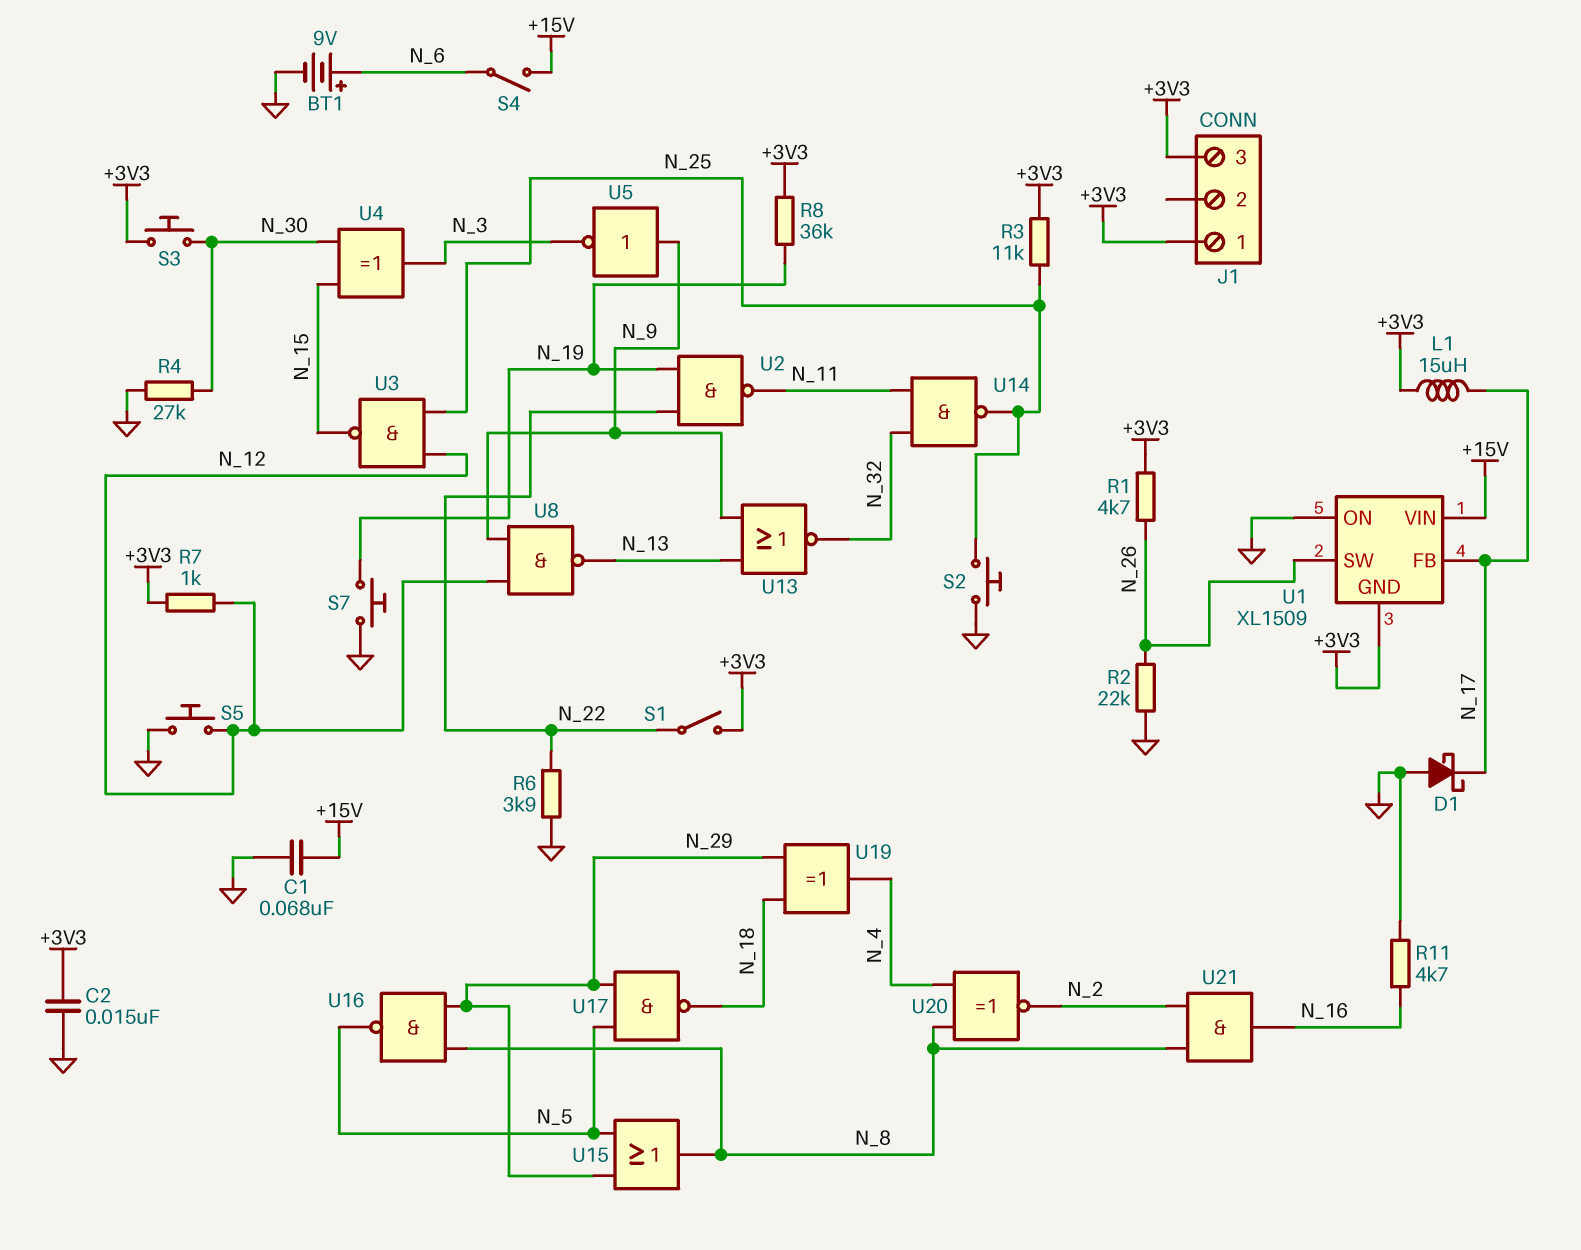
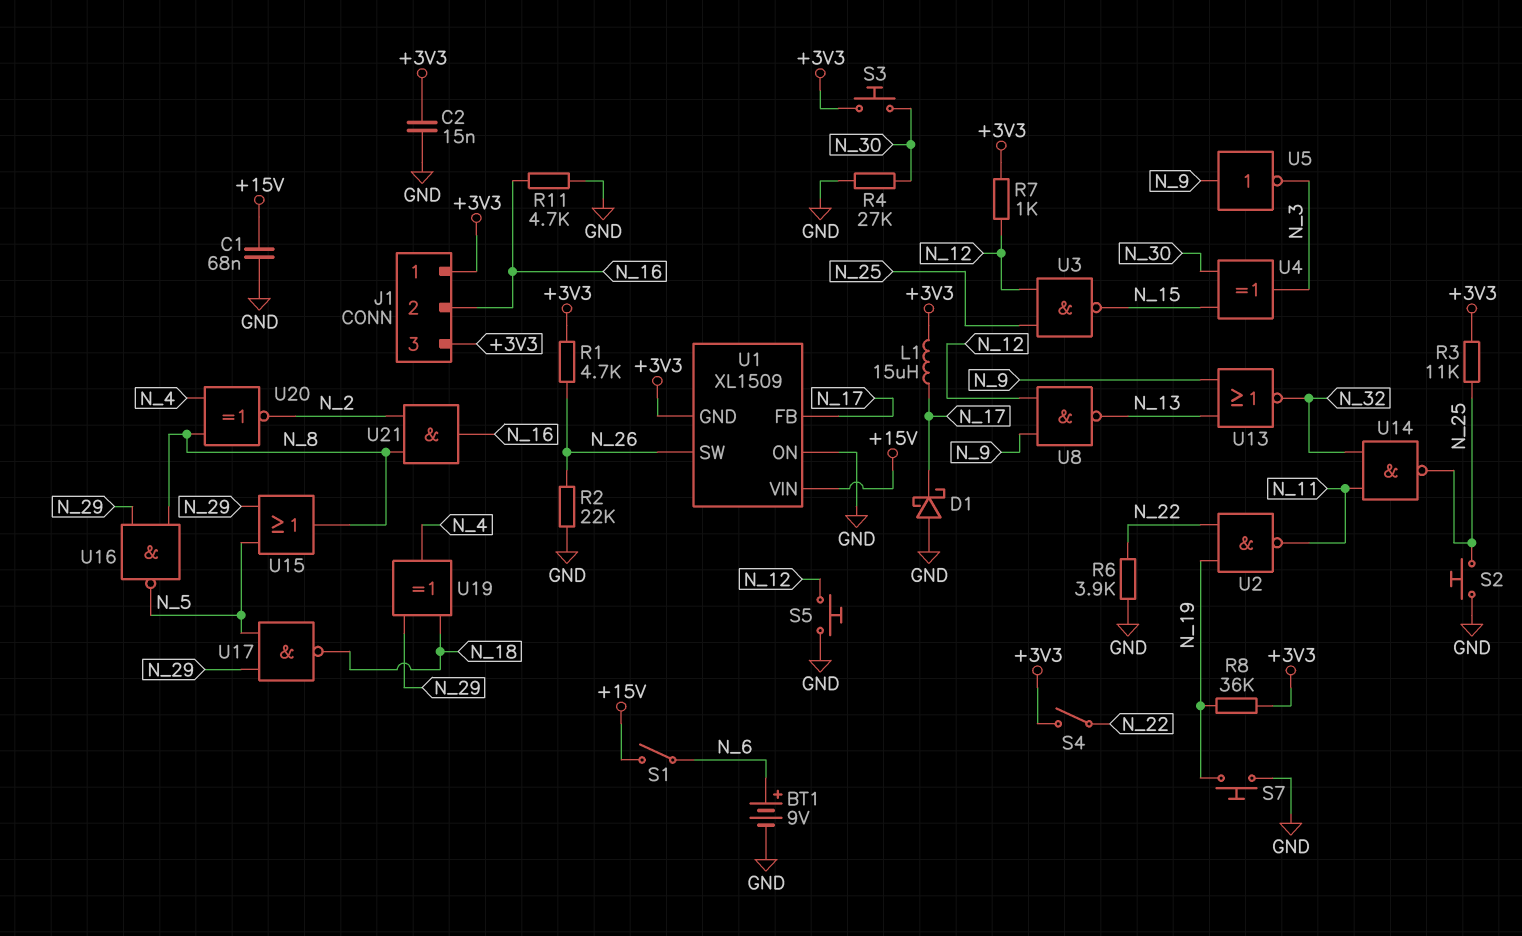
J1 pin 2: none -> N_16
S1: switch (+3V3, N_22) -> switch (+15V, N_6)
S4: switch (+15V, N_6) -> switch (+3V3, N_22)

